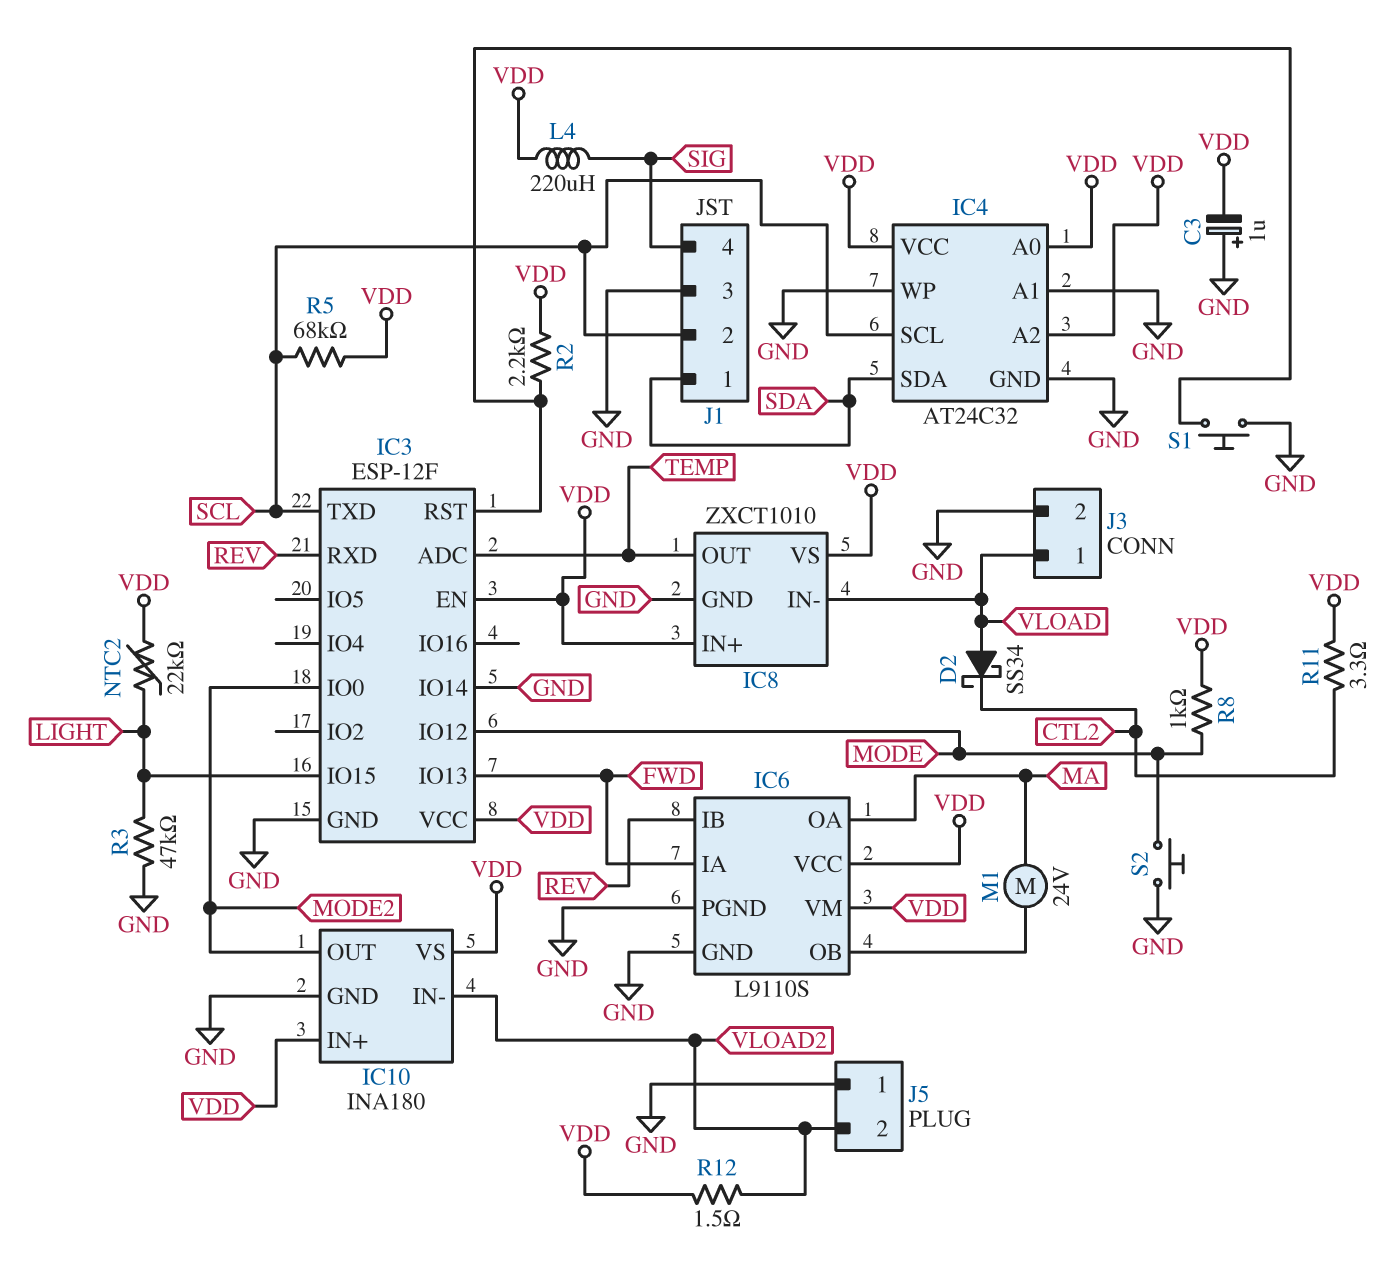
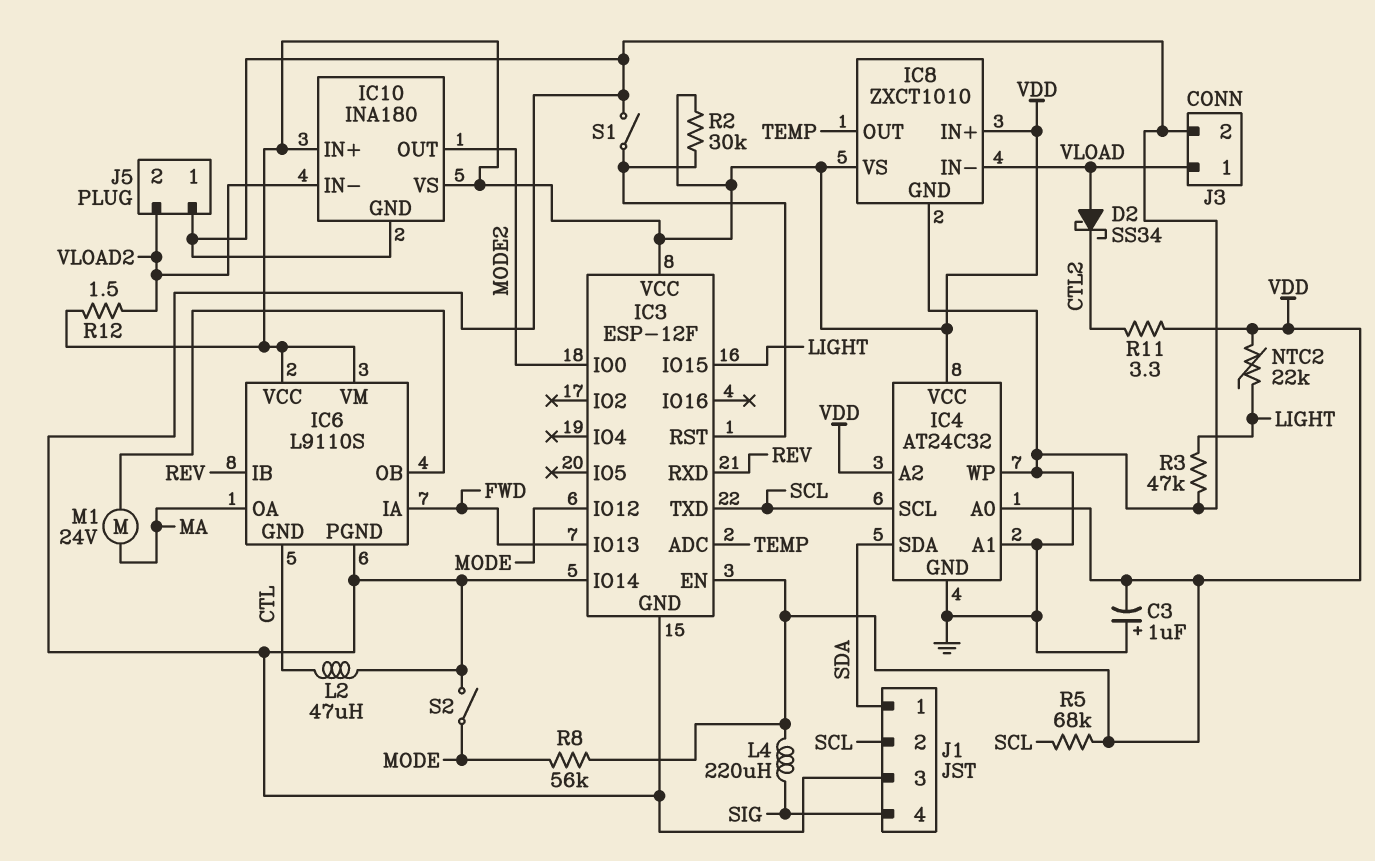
IC6 pin GND: GND -> CTL
L2: none -> 47uH (CTL, GND)
R2: 2.2k (IC3/RST, VDD) -> 30k (IC3/RST, VDD)
R8: 1k (MODE, VDD) -> 56k (MODE, VDD)
S1: button (GND, IC3/RST) -> switch (GND, IC3/RST)
S2: button (GND, MODE) -> switch (GND, MODE)

